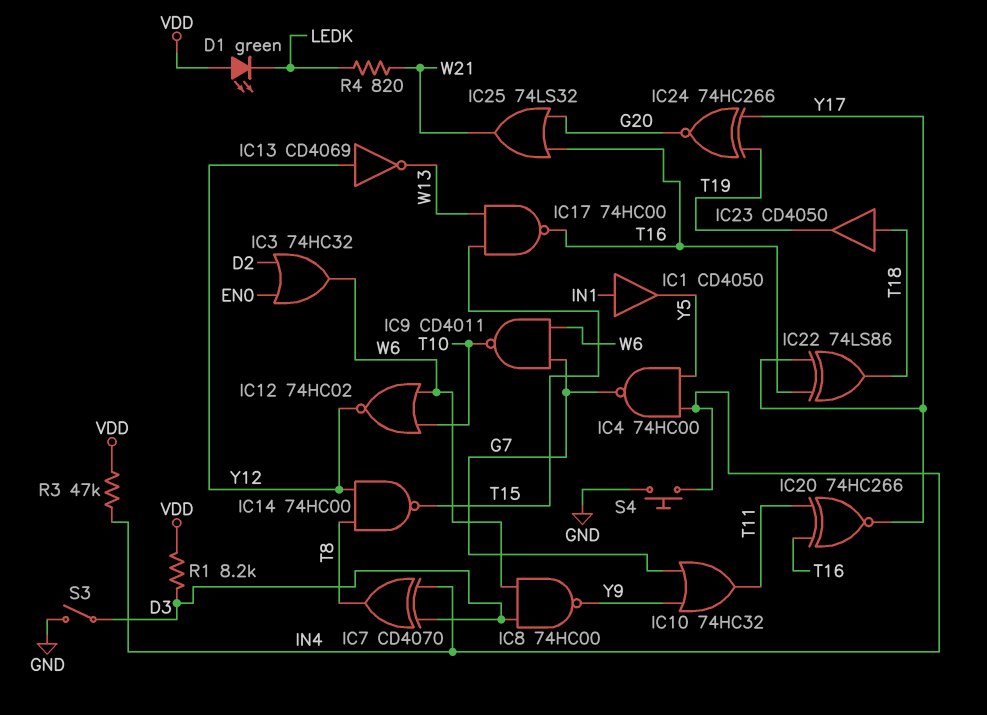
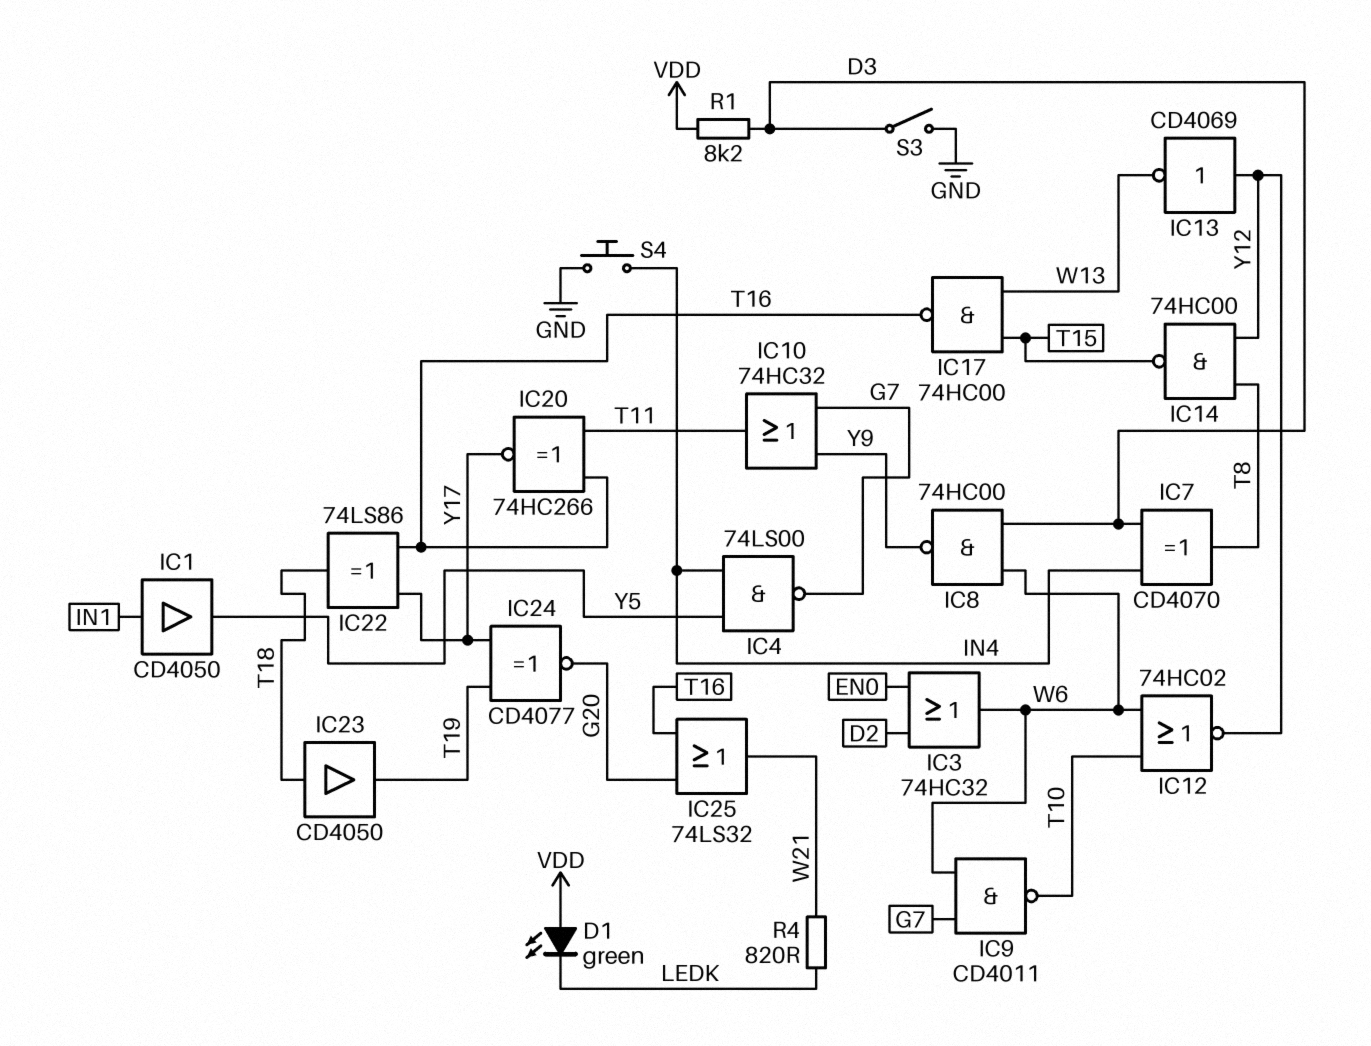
IC4: NAND 74HC00 (in IN4, in Y5, out G7) -> NAND 74LS00 (in IN4, in Y5, out G7)
IC24: XNOR 74HC266 (in T19, in Y17, out G20) -> XNOR CD4077 (in T19, in Y17, out G20)
R3: 47k (IN4, VDD) -> none

